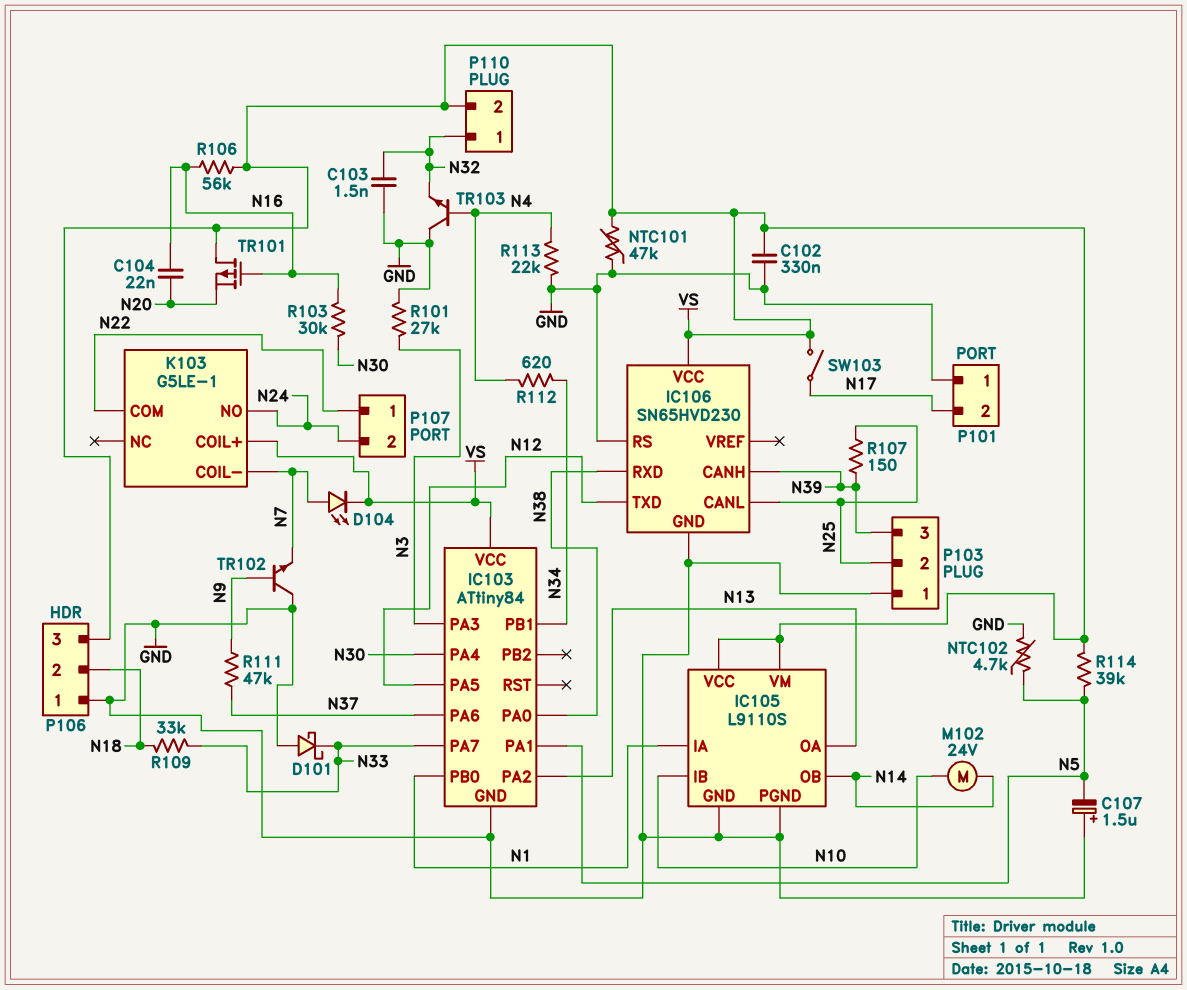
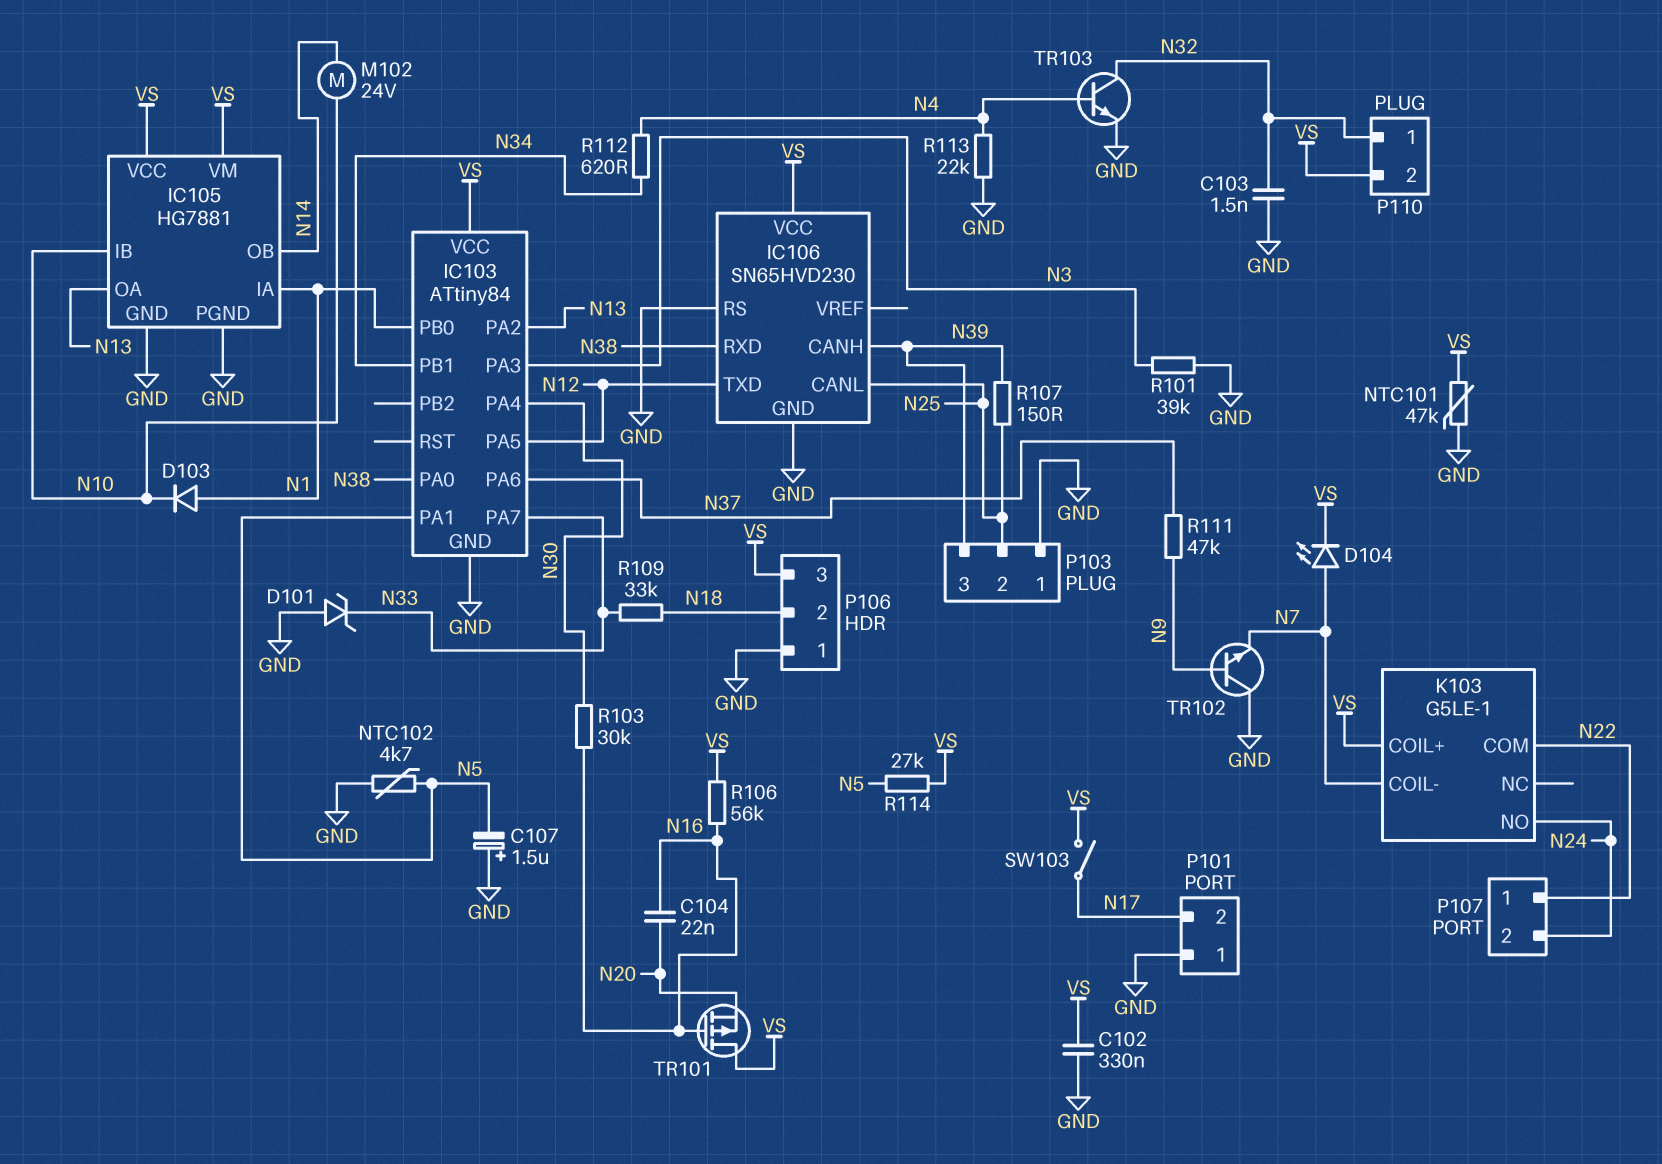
D101: schottky (A GND, K N33) -> zener (A GND, K N33)
D103: none -> diode (A N1, K N10)
IC105: L9110S -> HG7881
R101: 27k (GND, N3) -> 39k (GND, N3)
R114: 39k (N5, VS) -> 27k (N5, VS)
TR103: NPN (B N4, C GND, E N32) -> NPN (B N4, C N32, E GND)

